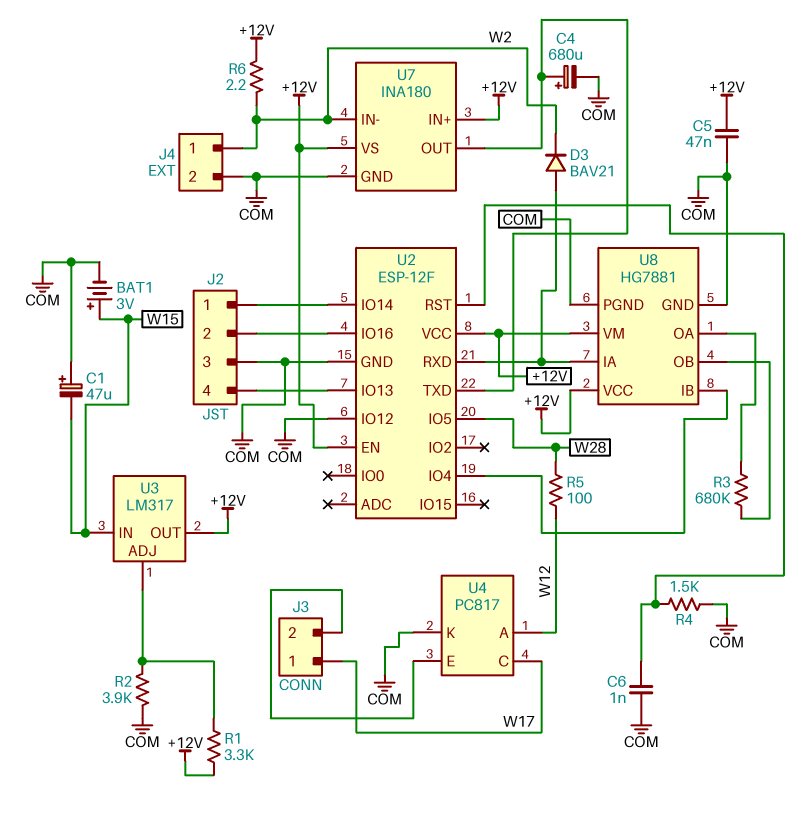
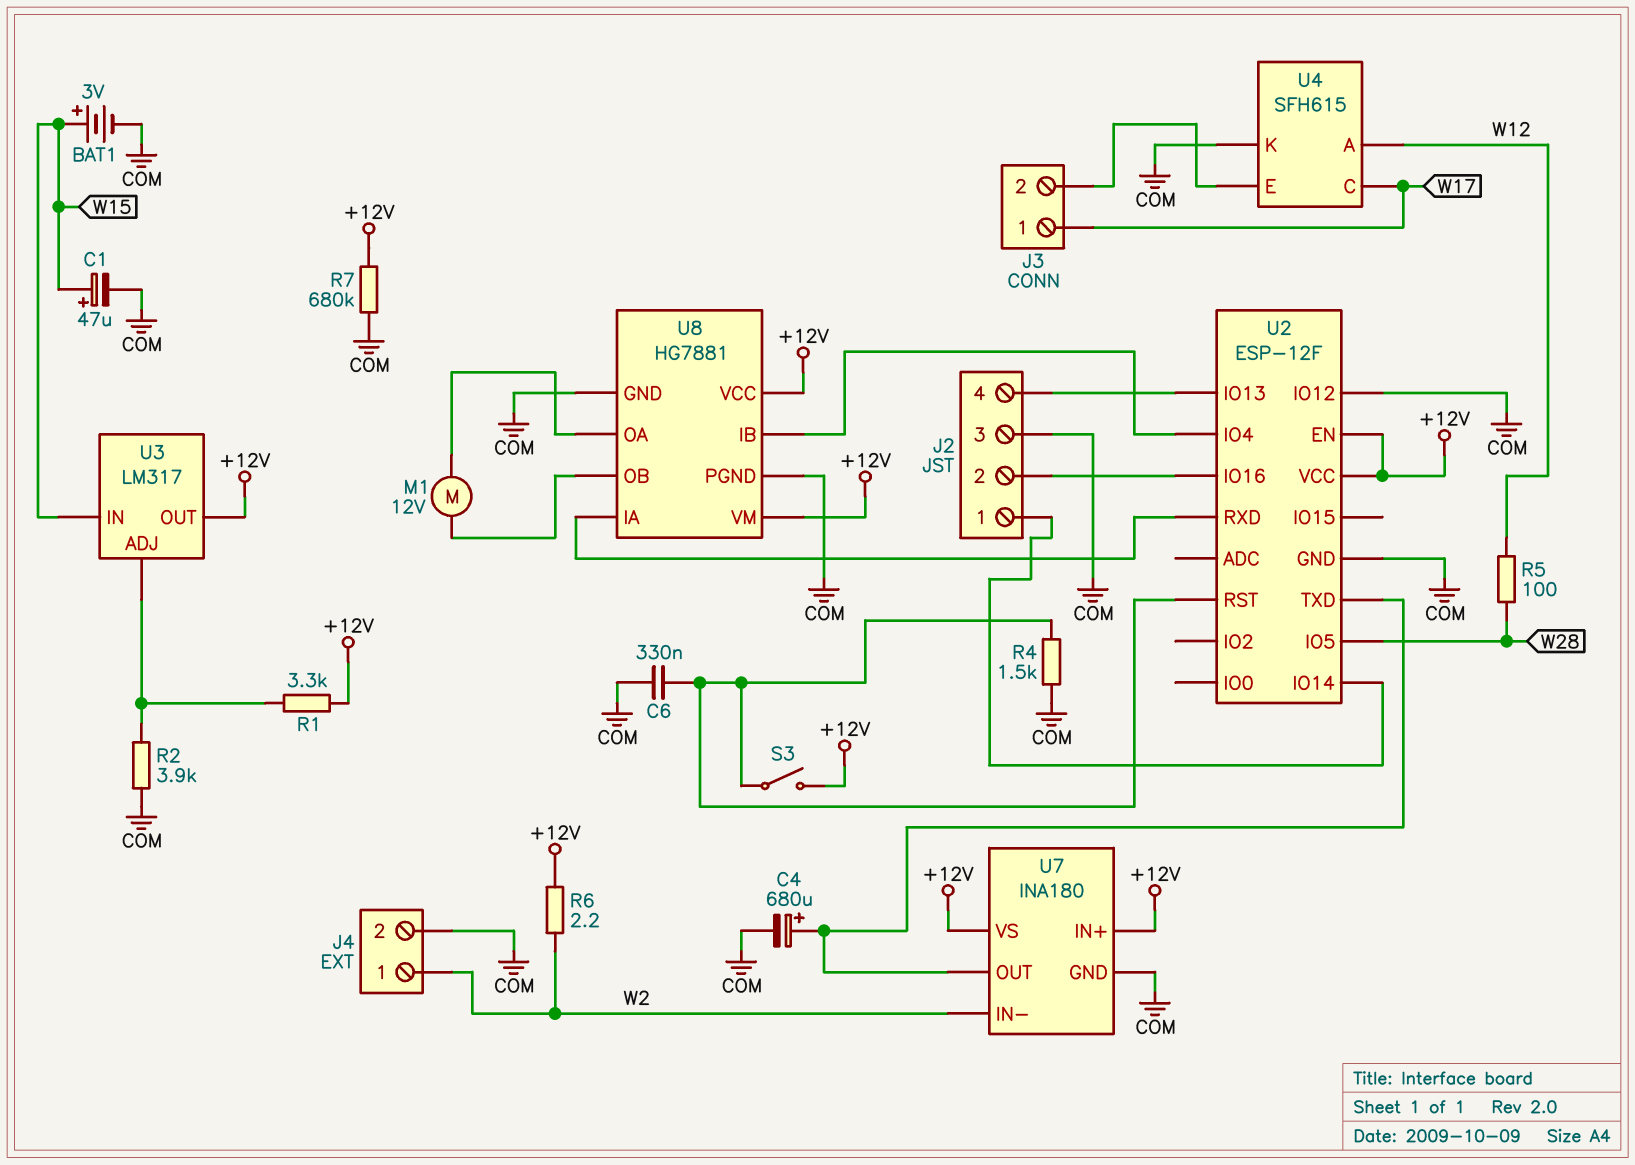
C1: 47uF (plus COM, minus W15) -> 47uF (plus W15, minus COM)
C5: 47nF (+12V, COM) -> none
C6: 1nF (COM, U2/RST) -> 330nF (COM, U2/RST)
D3: diode BAV21 (A U2/RXD, K W2) -> none
M1: none -> motor 12V (U8/OA, U8/OB)
R3: 680k (U8/OA, U8/OB) -> none
R7: none -> 680k (+12V, COM)
S3: none -> switch (+12V, U2/RST)
U4: PC817 -> SFH615

